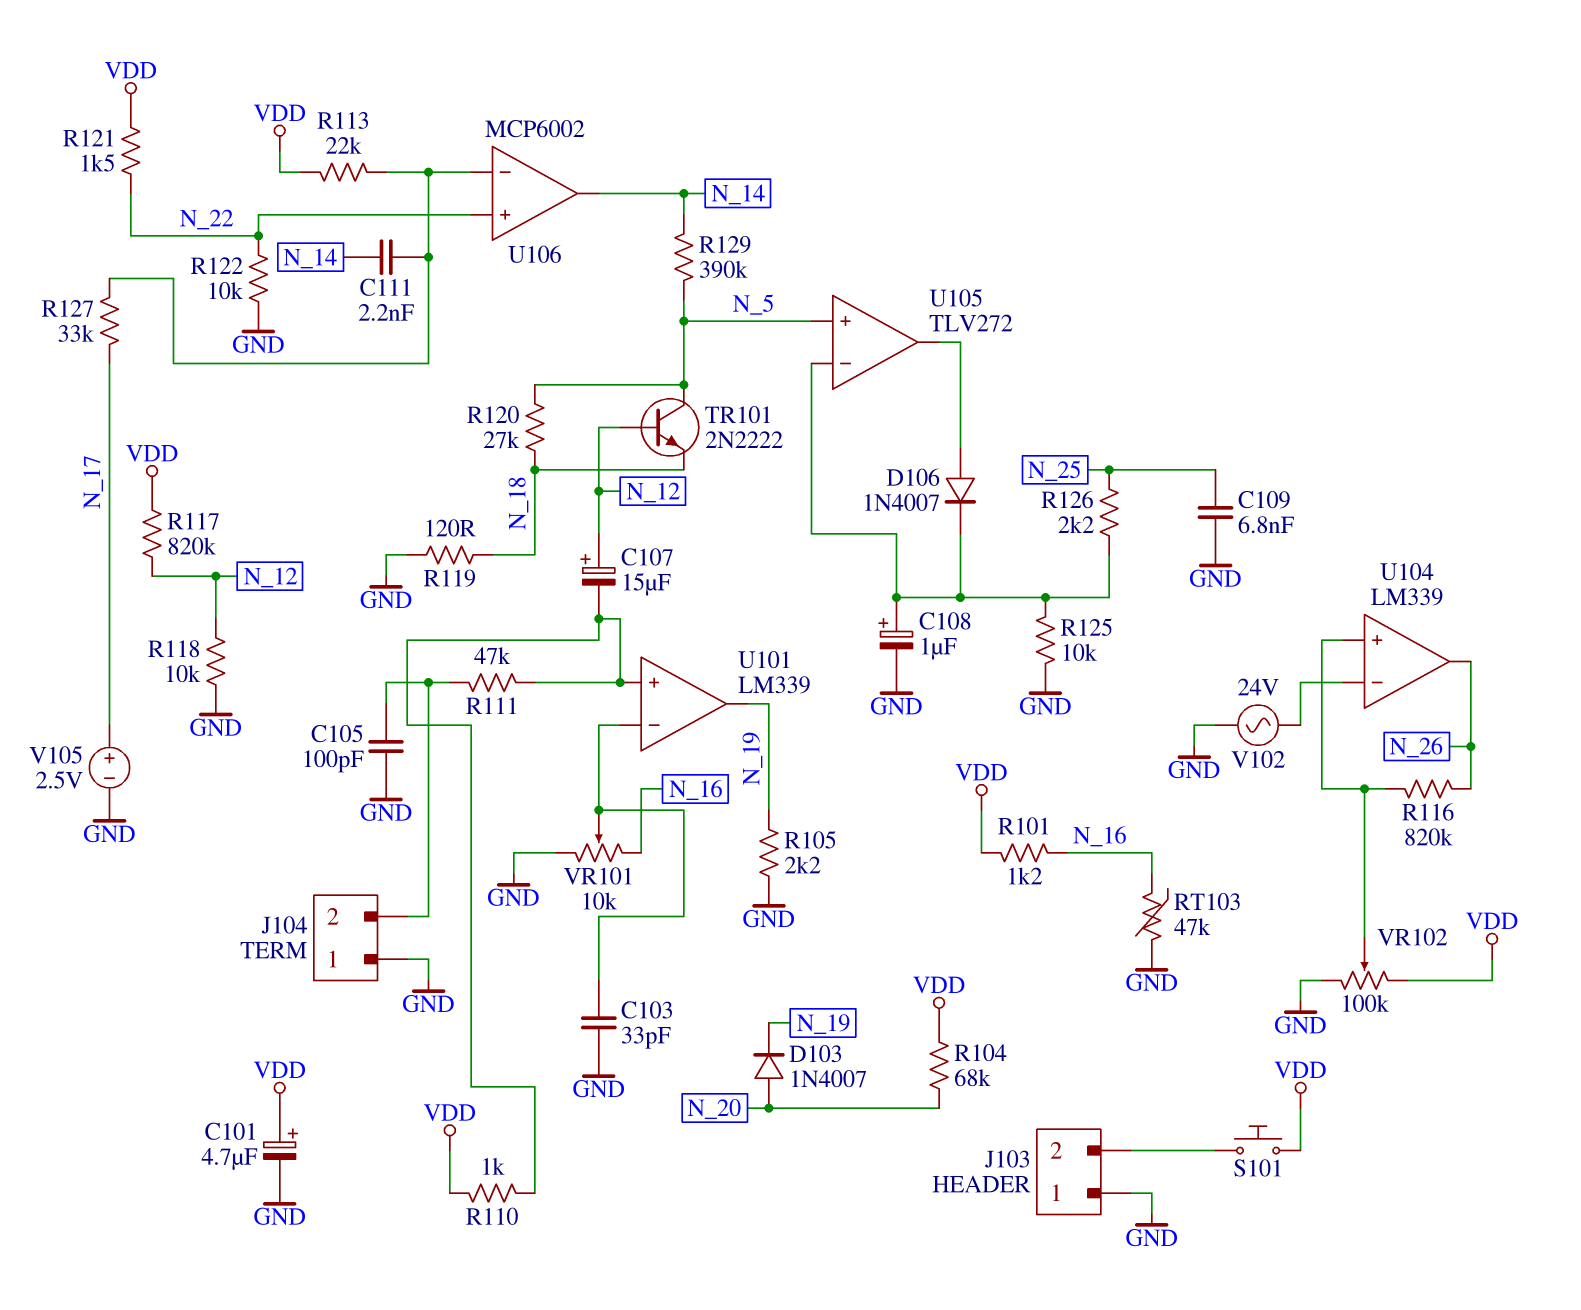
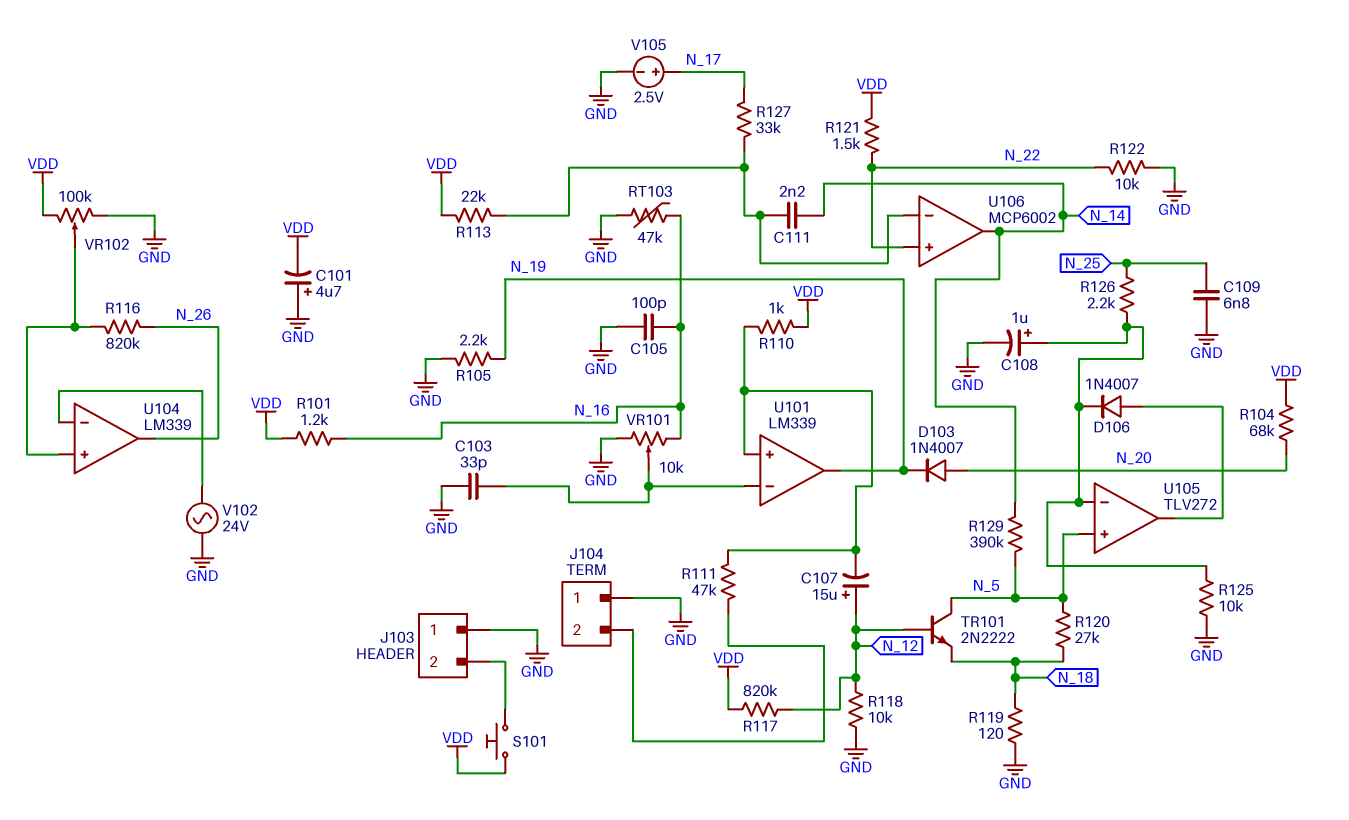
C101: 4.7uF (plus VDD, minus GND) -> 4.7uF (plus GND, minus VDD)
C105: 100pF (GND, J104/2) -> 100pF (GND, N_16)

